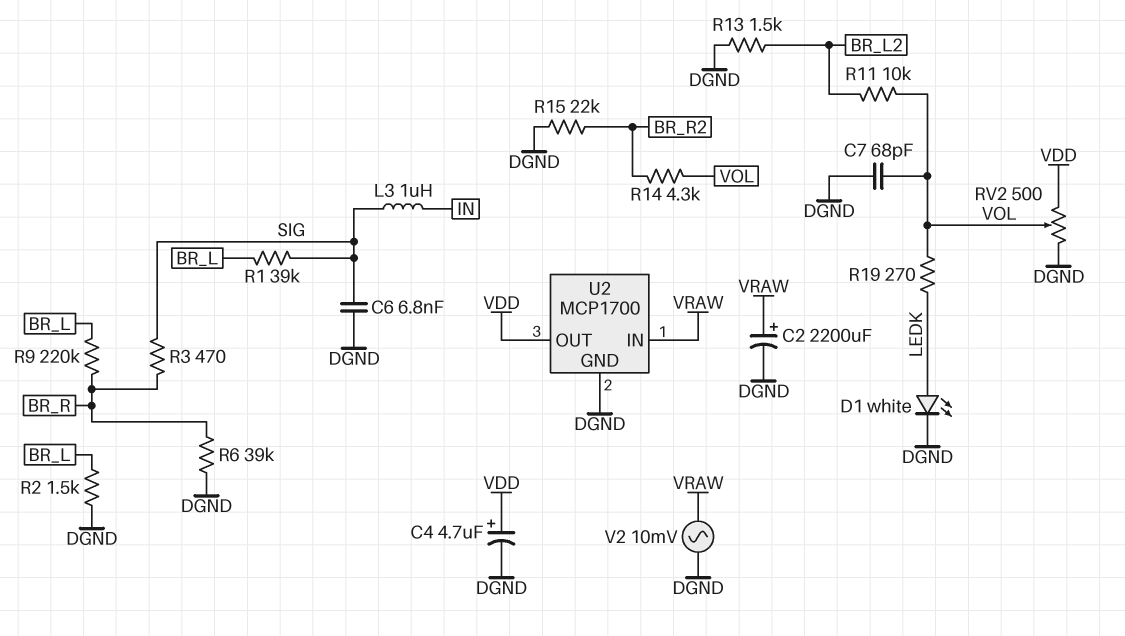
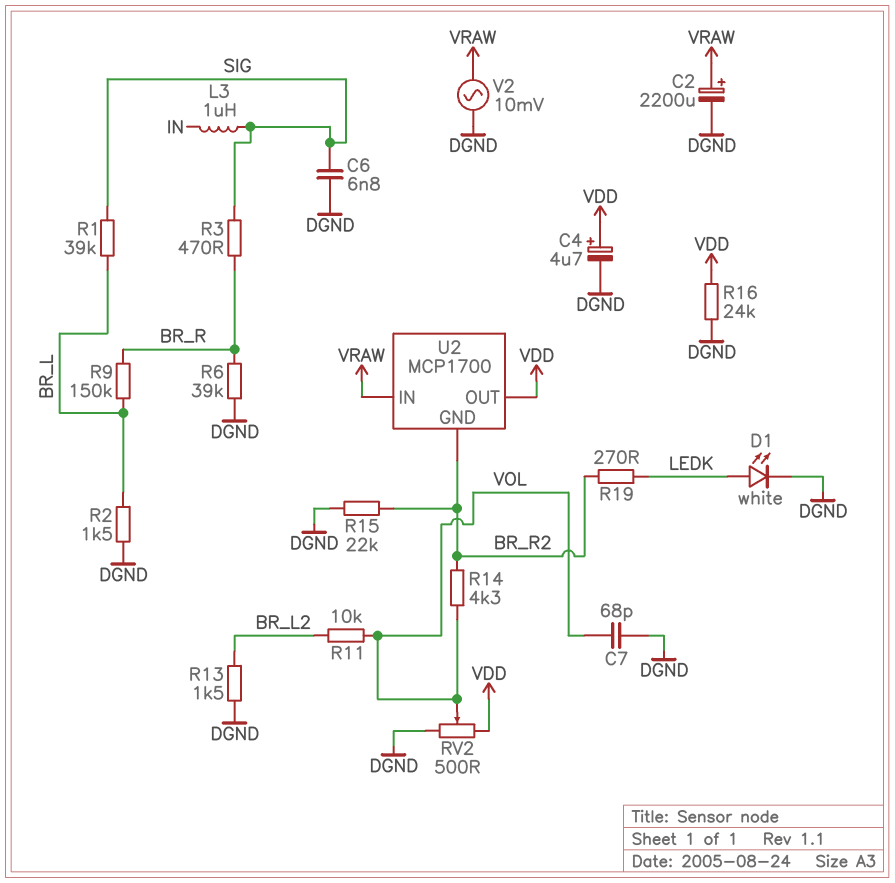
R9: 220k (BR_L, BR_R) -> 150k (BR_L, BR_R)
R16: none -> 24k (DGND, VDD)
R19: 270 (LEDK, VOL) -> 270 (BR_R2, LEDK)
U2 pin GND: DGND -> BR_R2

